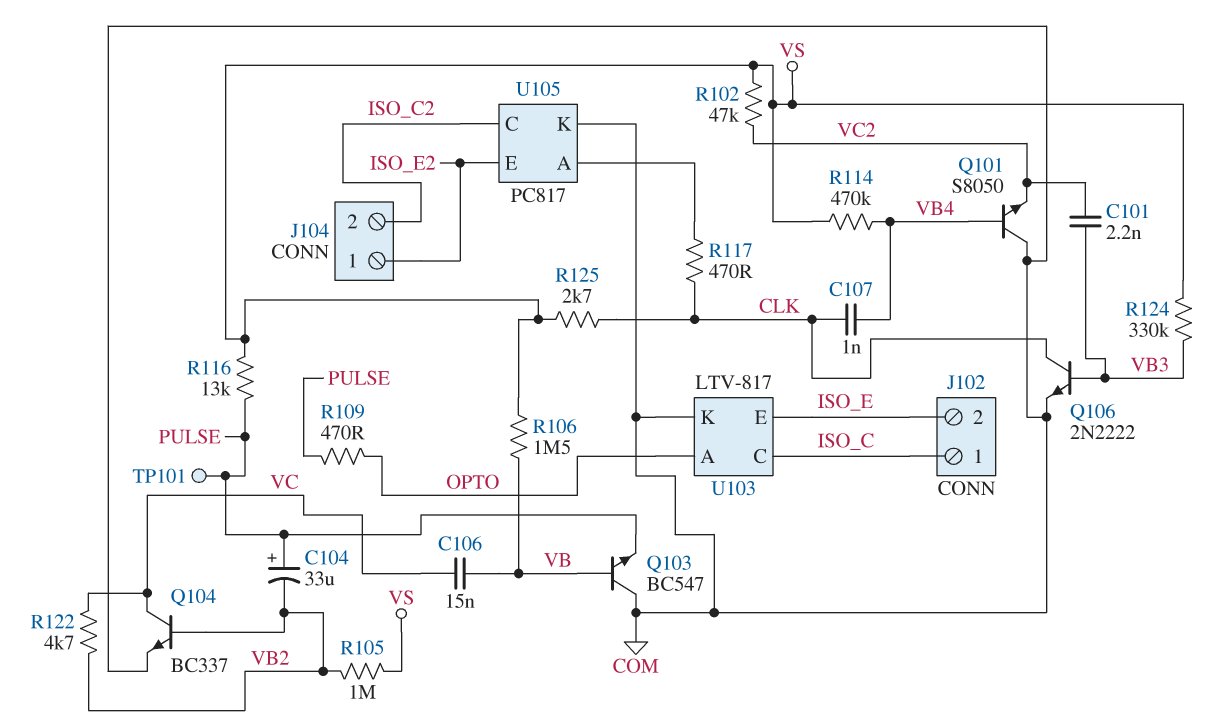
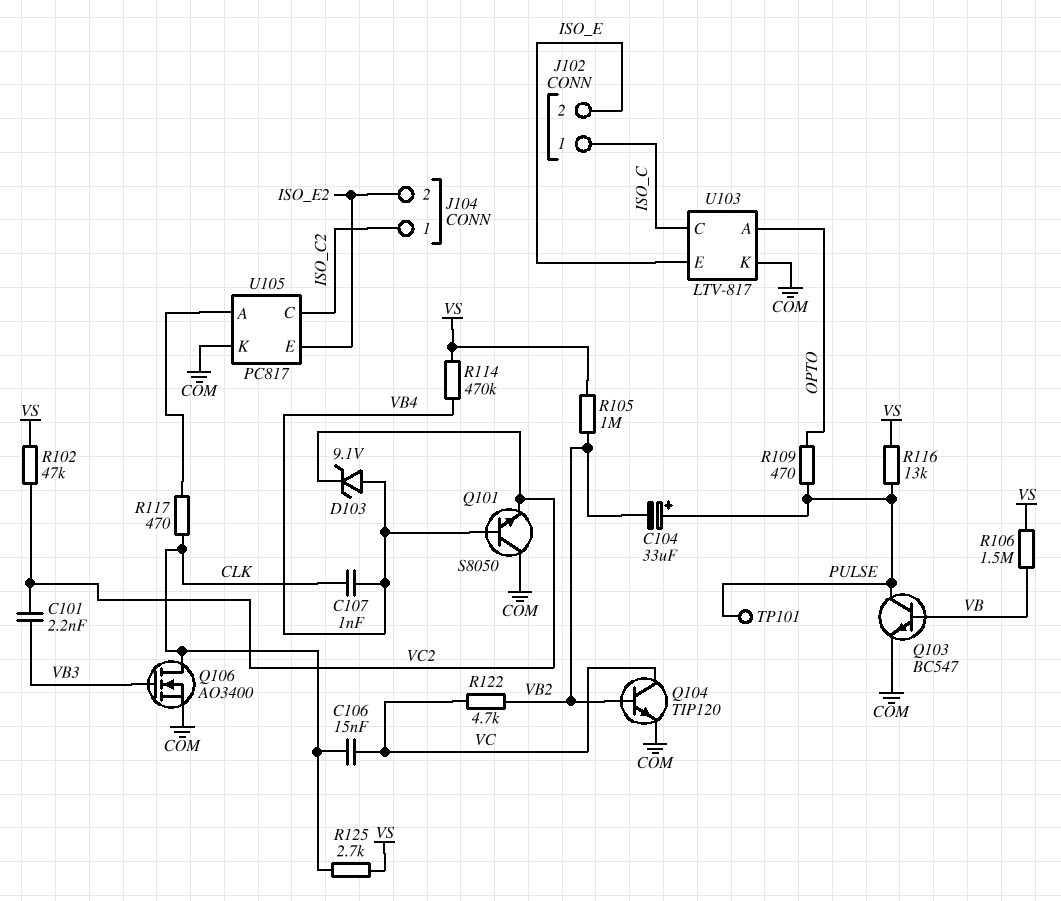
C106: 15nF (VB, VC) -> 15nF (CLK, VC)
D103: none -> zener 9.1V (A VB4, K VC2)
J104 pin 1: ISO_E2 -> ISO_C2
J104 pin 2: ISO_C2 -> ISO_E2
Q103: NPN BC547 (B VB, C COM, E PULSE) -> NPN BC547 (B VB, C PULSE, E COM)
Q104: NPN BC337 (B VB2, C VC, E COM) -> NPN TIP120 (B VB2, C VC, E COM)
Q106: NPN 2N2222 (B VB3, C CLK, E COM) -> NMOS AO3400 (G VB3, D CLK, S COM)
R124: 330k (VB3, VS) -> none

